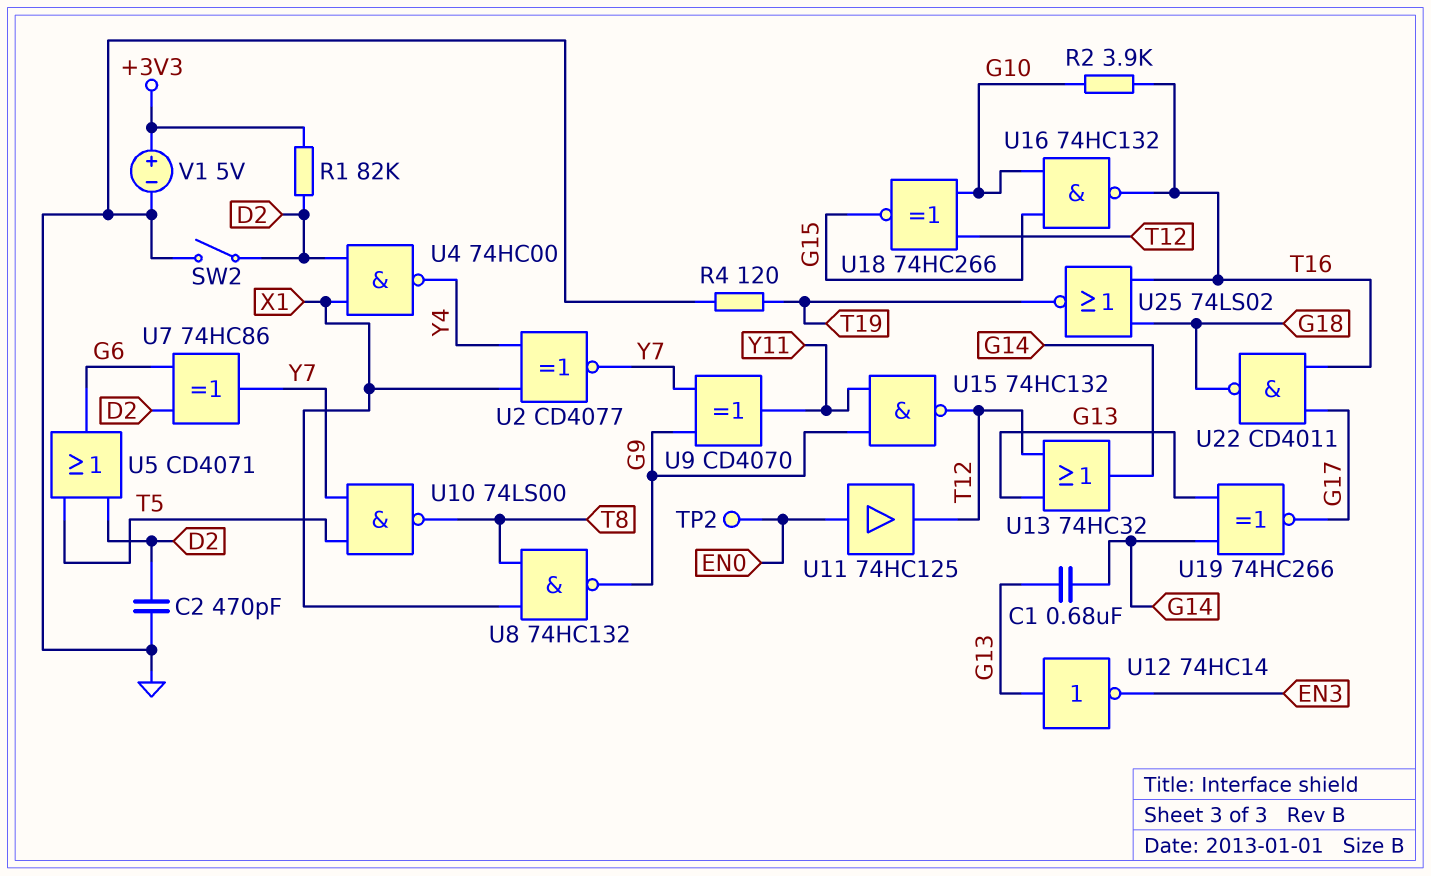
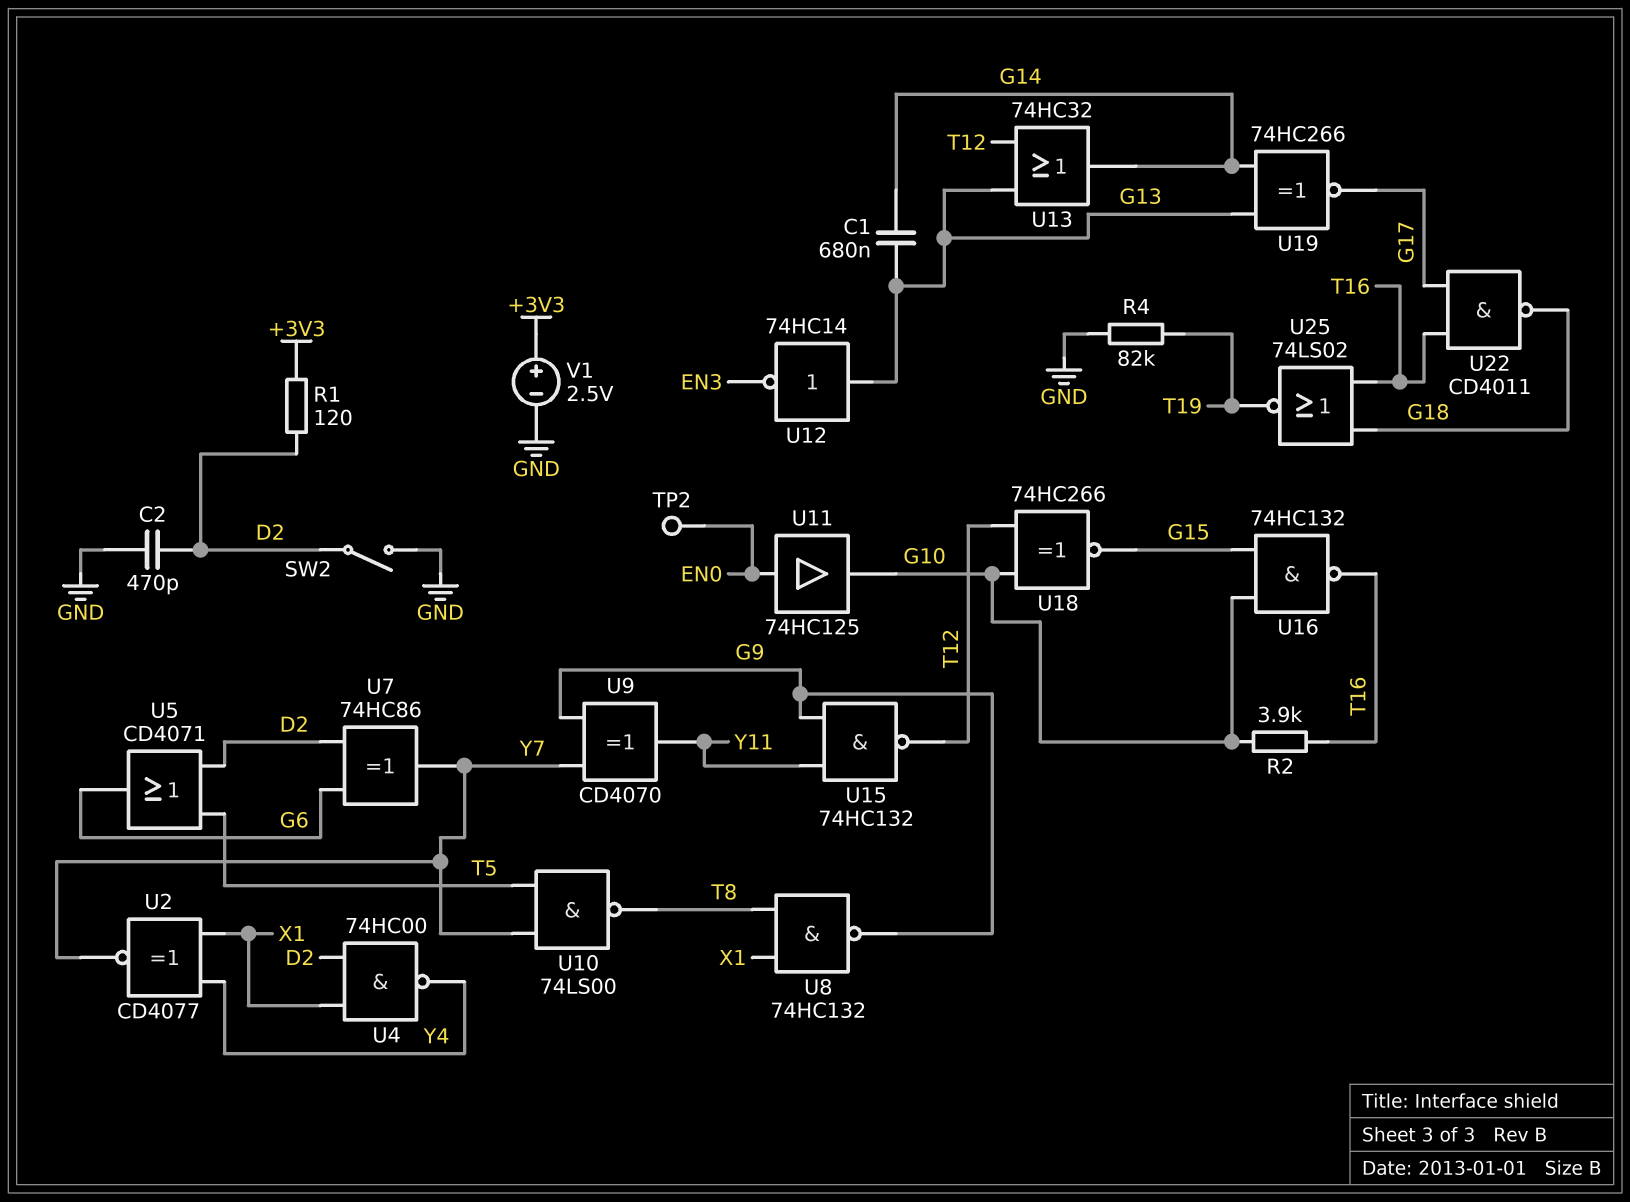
R1: 82k (+3V3, D2) -> 120 (+3V3, D2)
R4: 120 (GND, T19) -> 82k (GND, T19)
U11: buffer 74HC125 (in EN0, out T12) -> buffer 74HC125 (in EN0, out G10)
V1: 5V (plus +3V3, minus GND) -> 2.5V (plus +3V3, minus GND)

